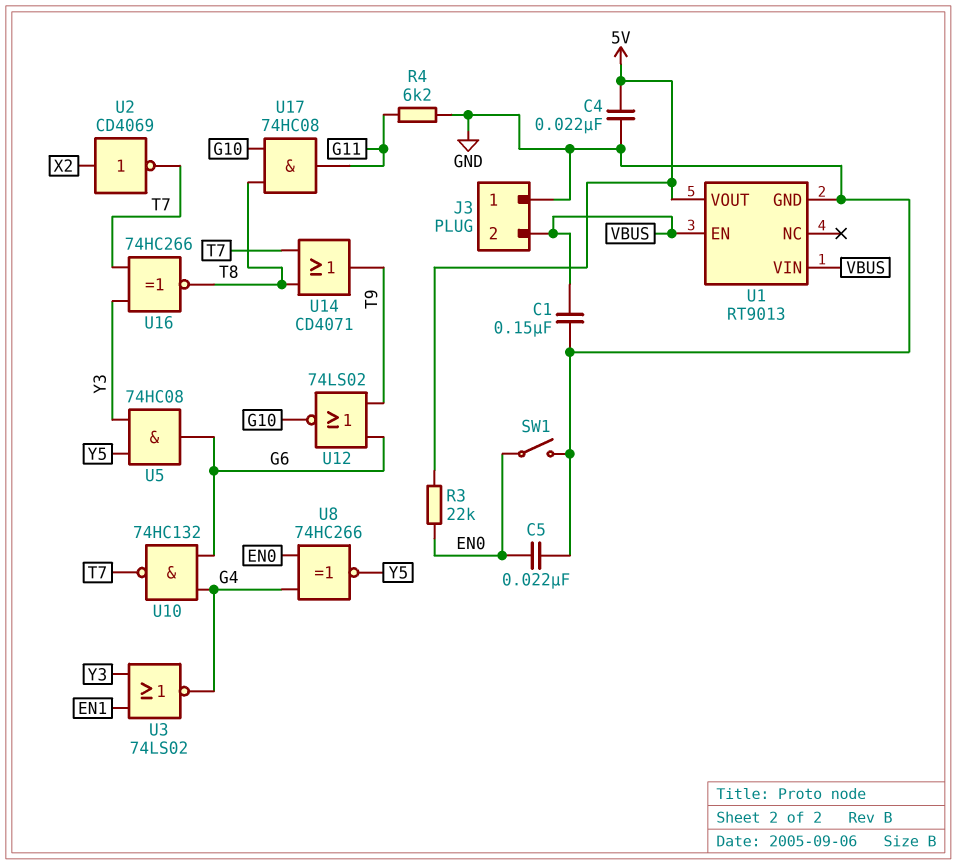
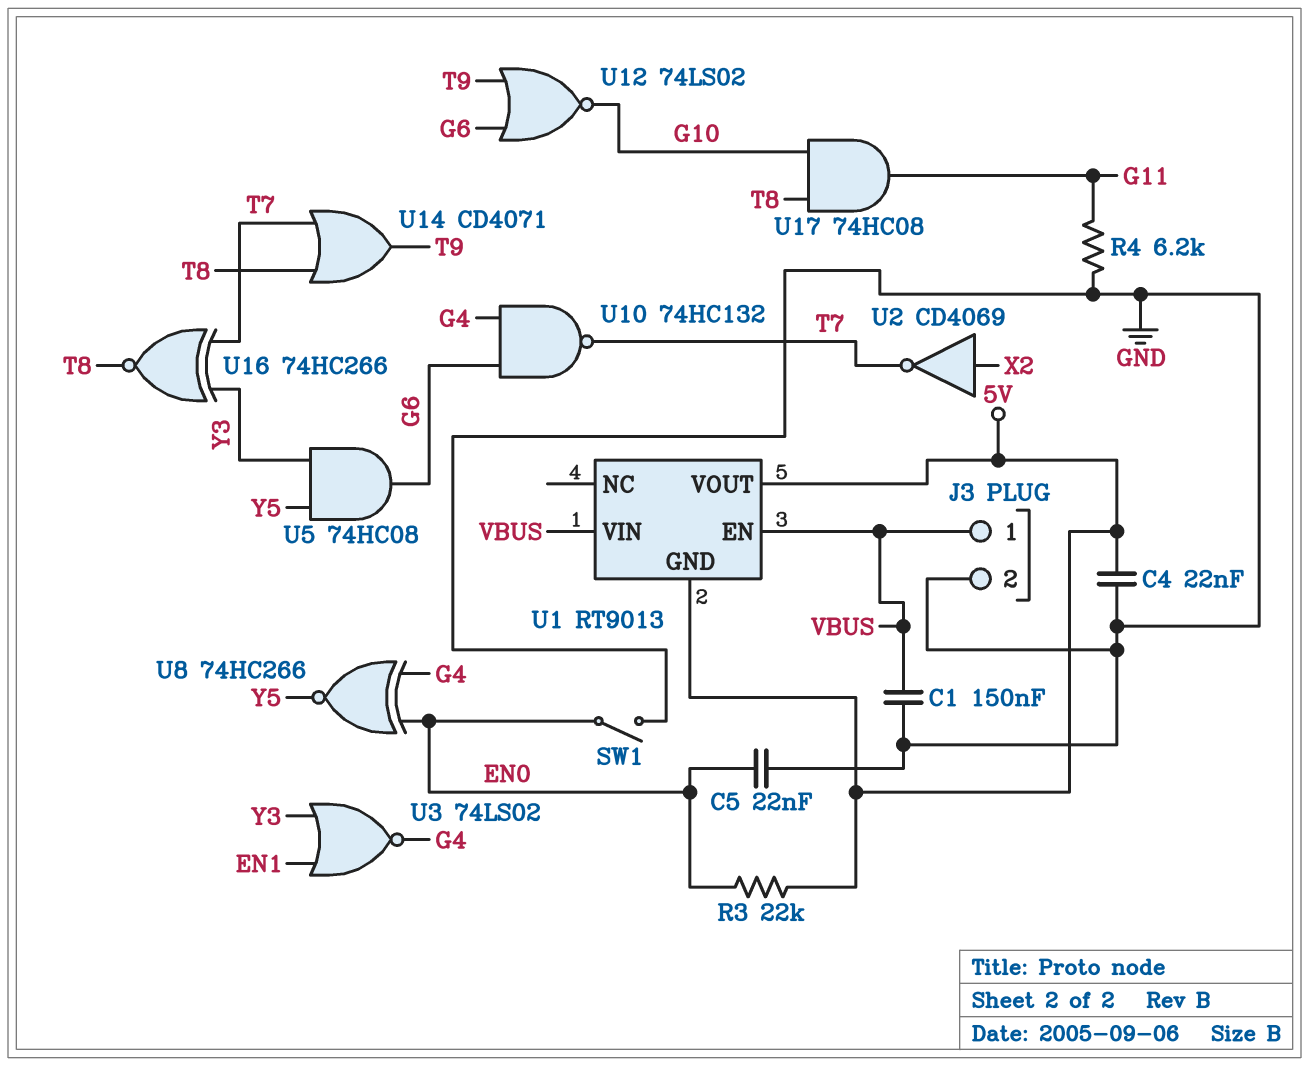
J3 pin 1: GND -> VBUS
J3 pin 2: VBUS -> GND
U1 pin GND: GND -> 5V

